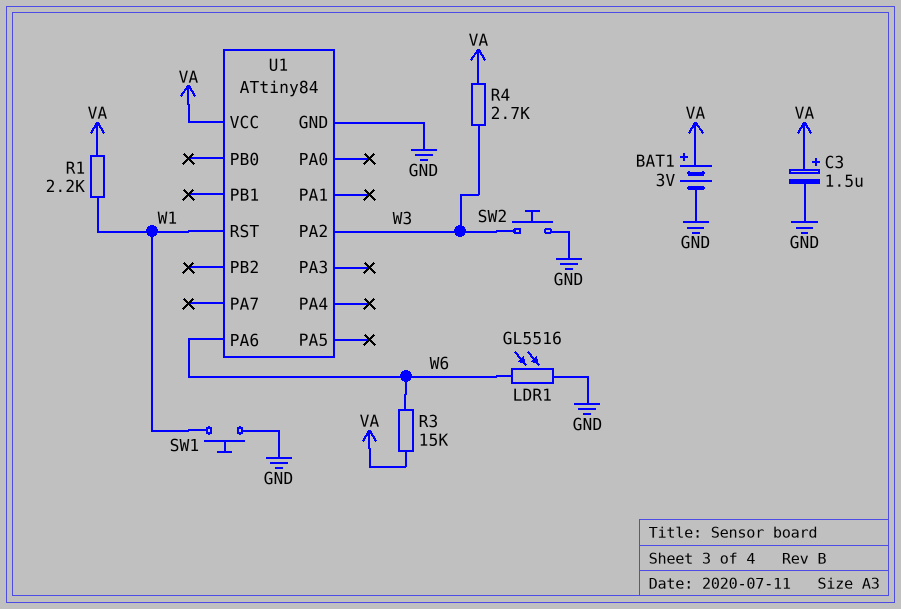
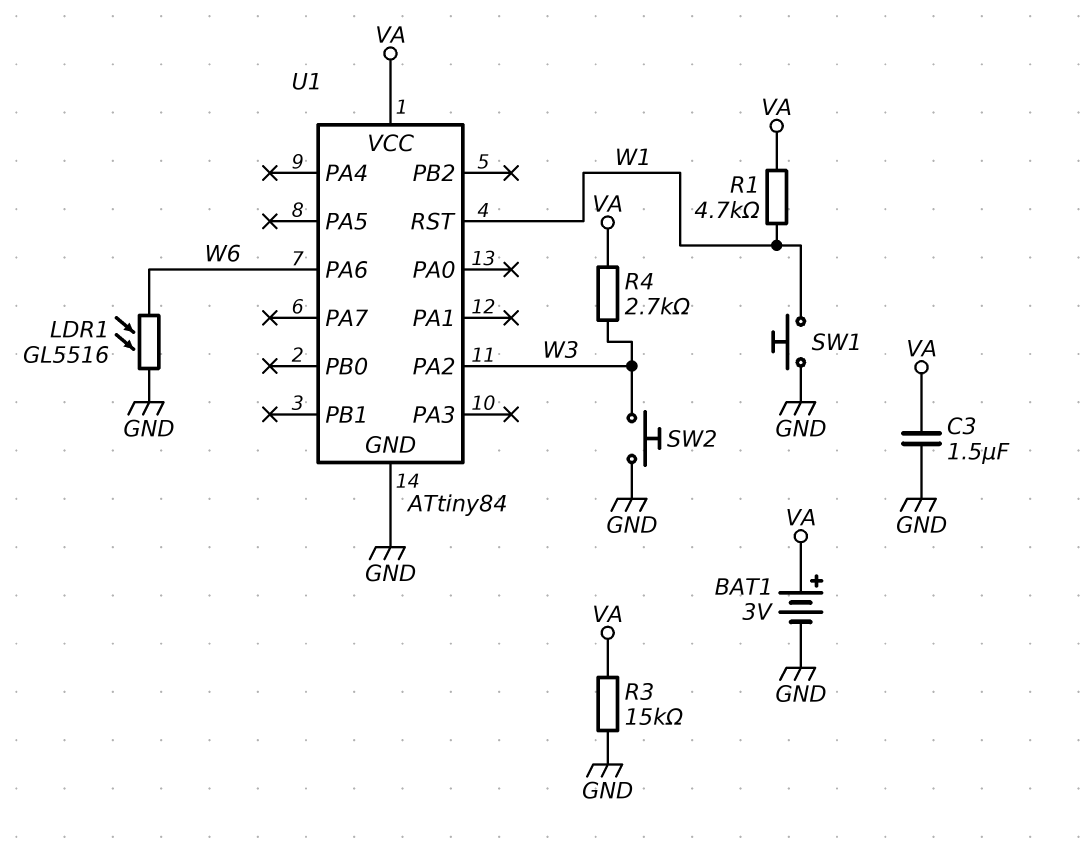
C3: 1.5uF (plus VA, minus GND) -> 1.5uF (GND, VA)
R1: 2.2k (VA, W1) -> 4.7k (VA, W1)
R3: 15k (VA, W6) -> 15k (GND, VA)

